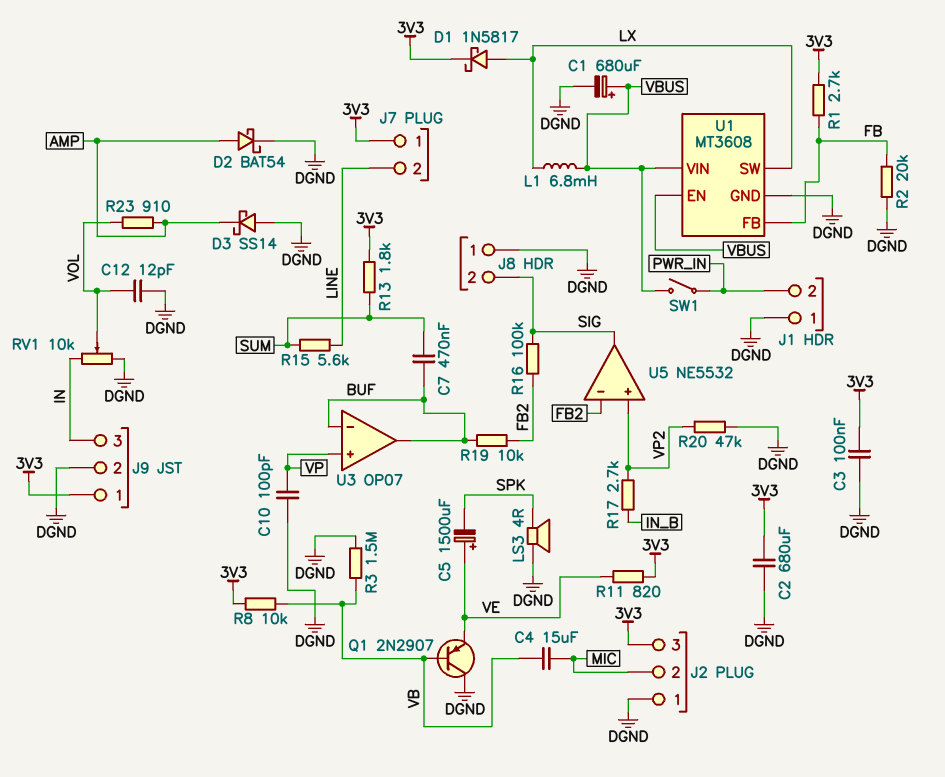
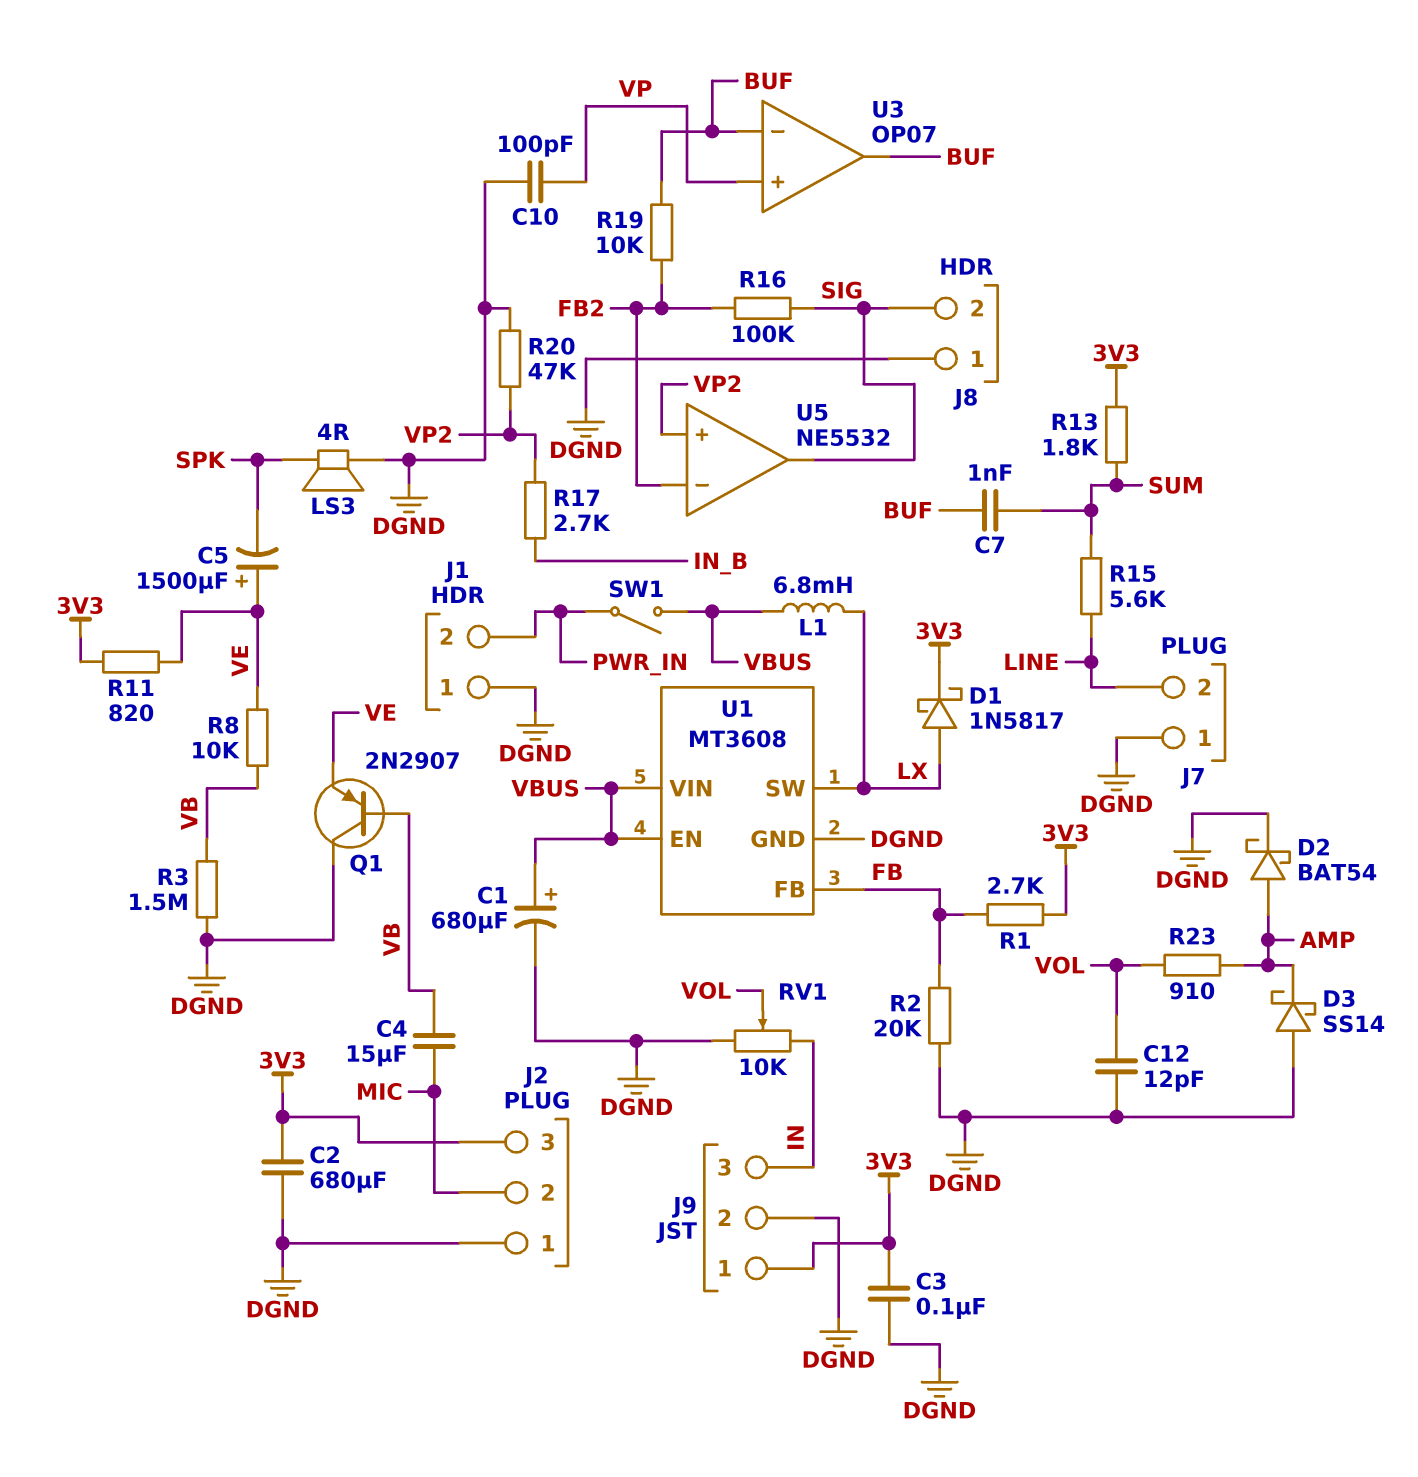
C7: 470nF (BUF, SUM) -> 1nF (BUF, SUM)
J7 pin 1: 3V3 -> DGND
R8: 10k (3V3, VB) -> 10k (VB, VE)

